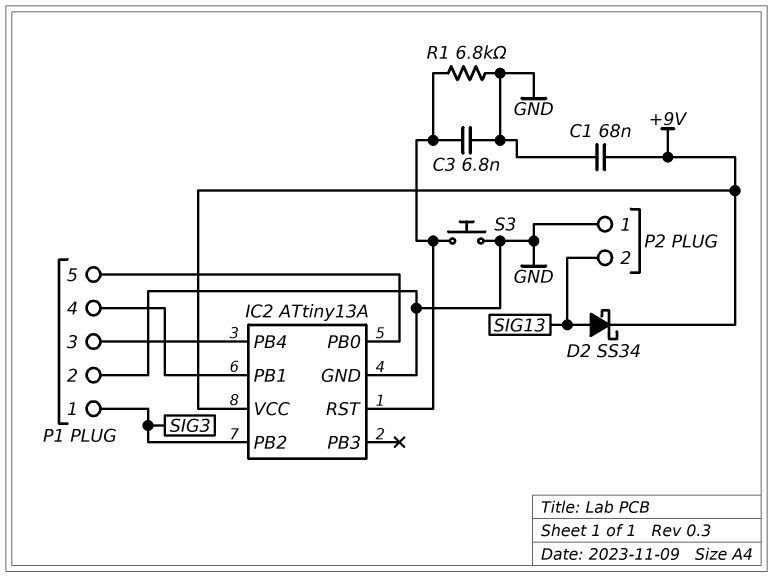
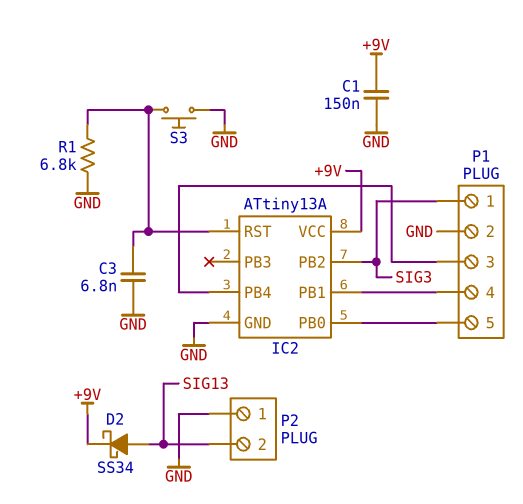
C1: 68nF (+9V, GND) -> 150nF (+9V, GND)

